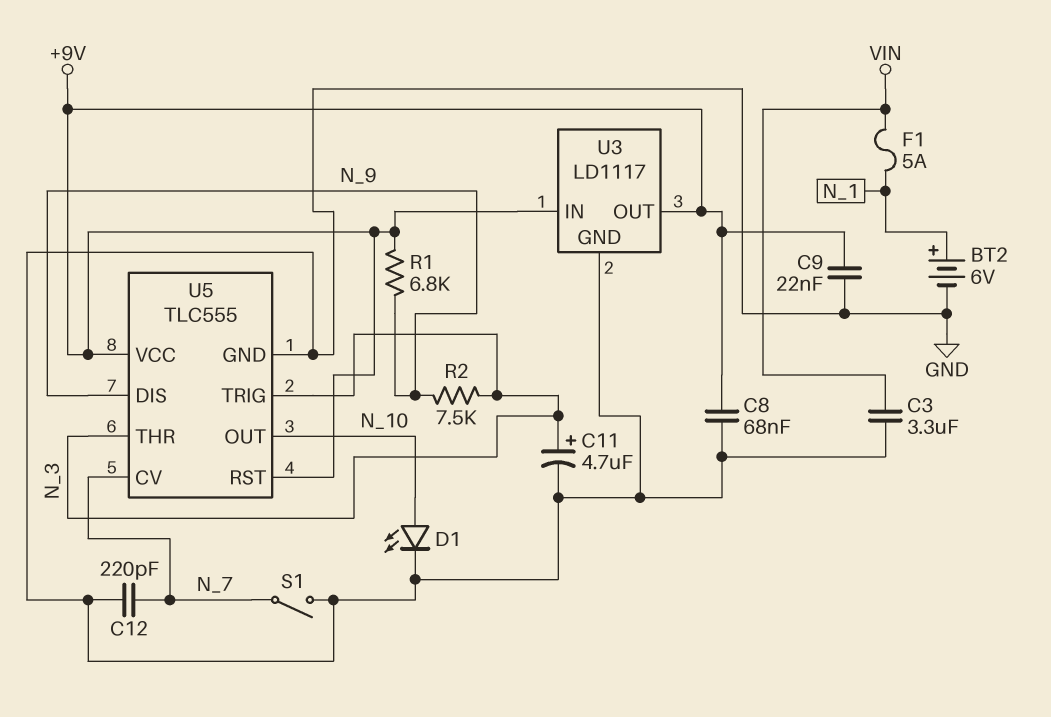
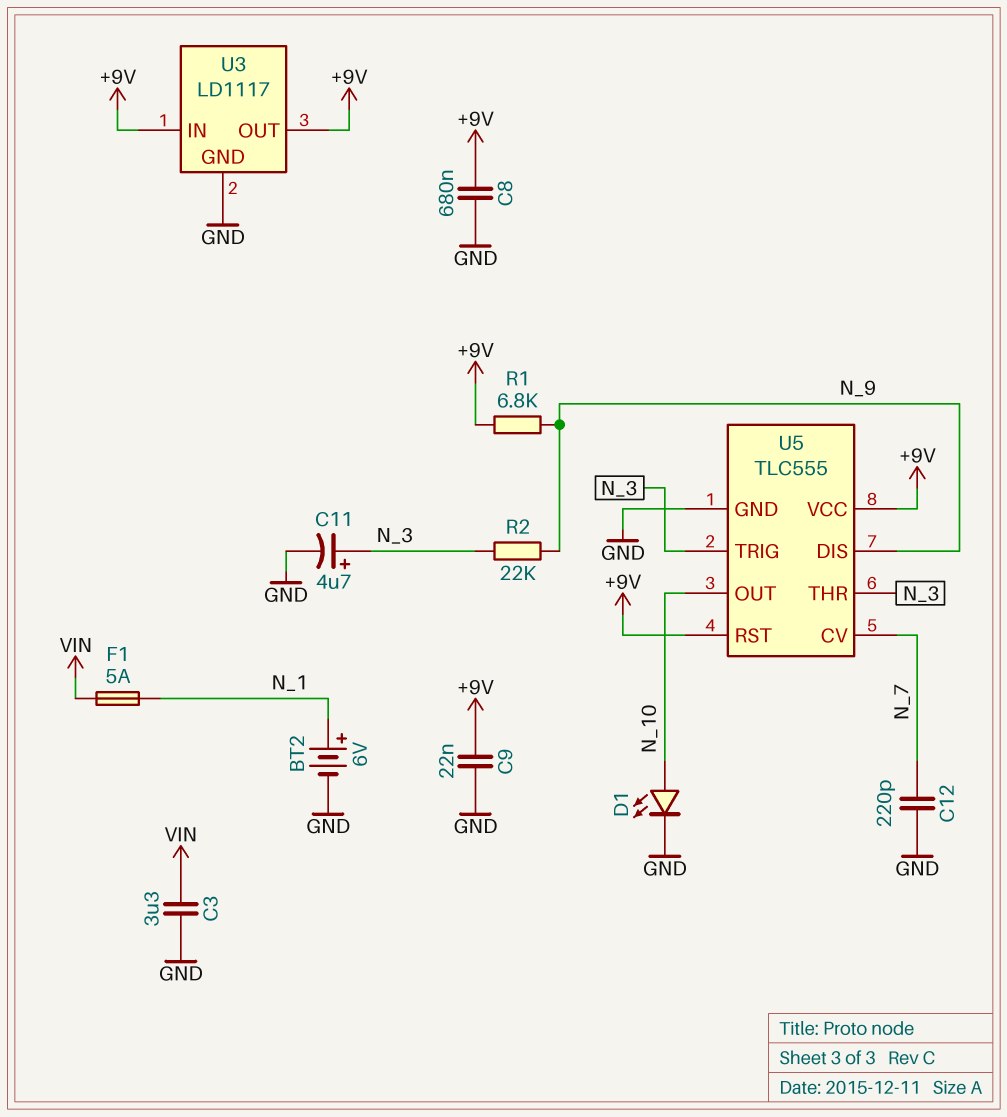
C8: 68nF (+9V, GND) -> 680nF (+9V, GND)
R2: 7.5k (N_3, N_9) -> 22k (N_3, N_9)
S1: switch (GND, N_7) -> none

